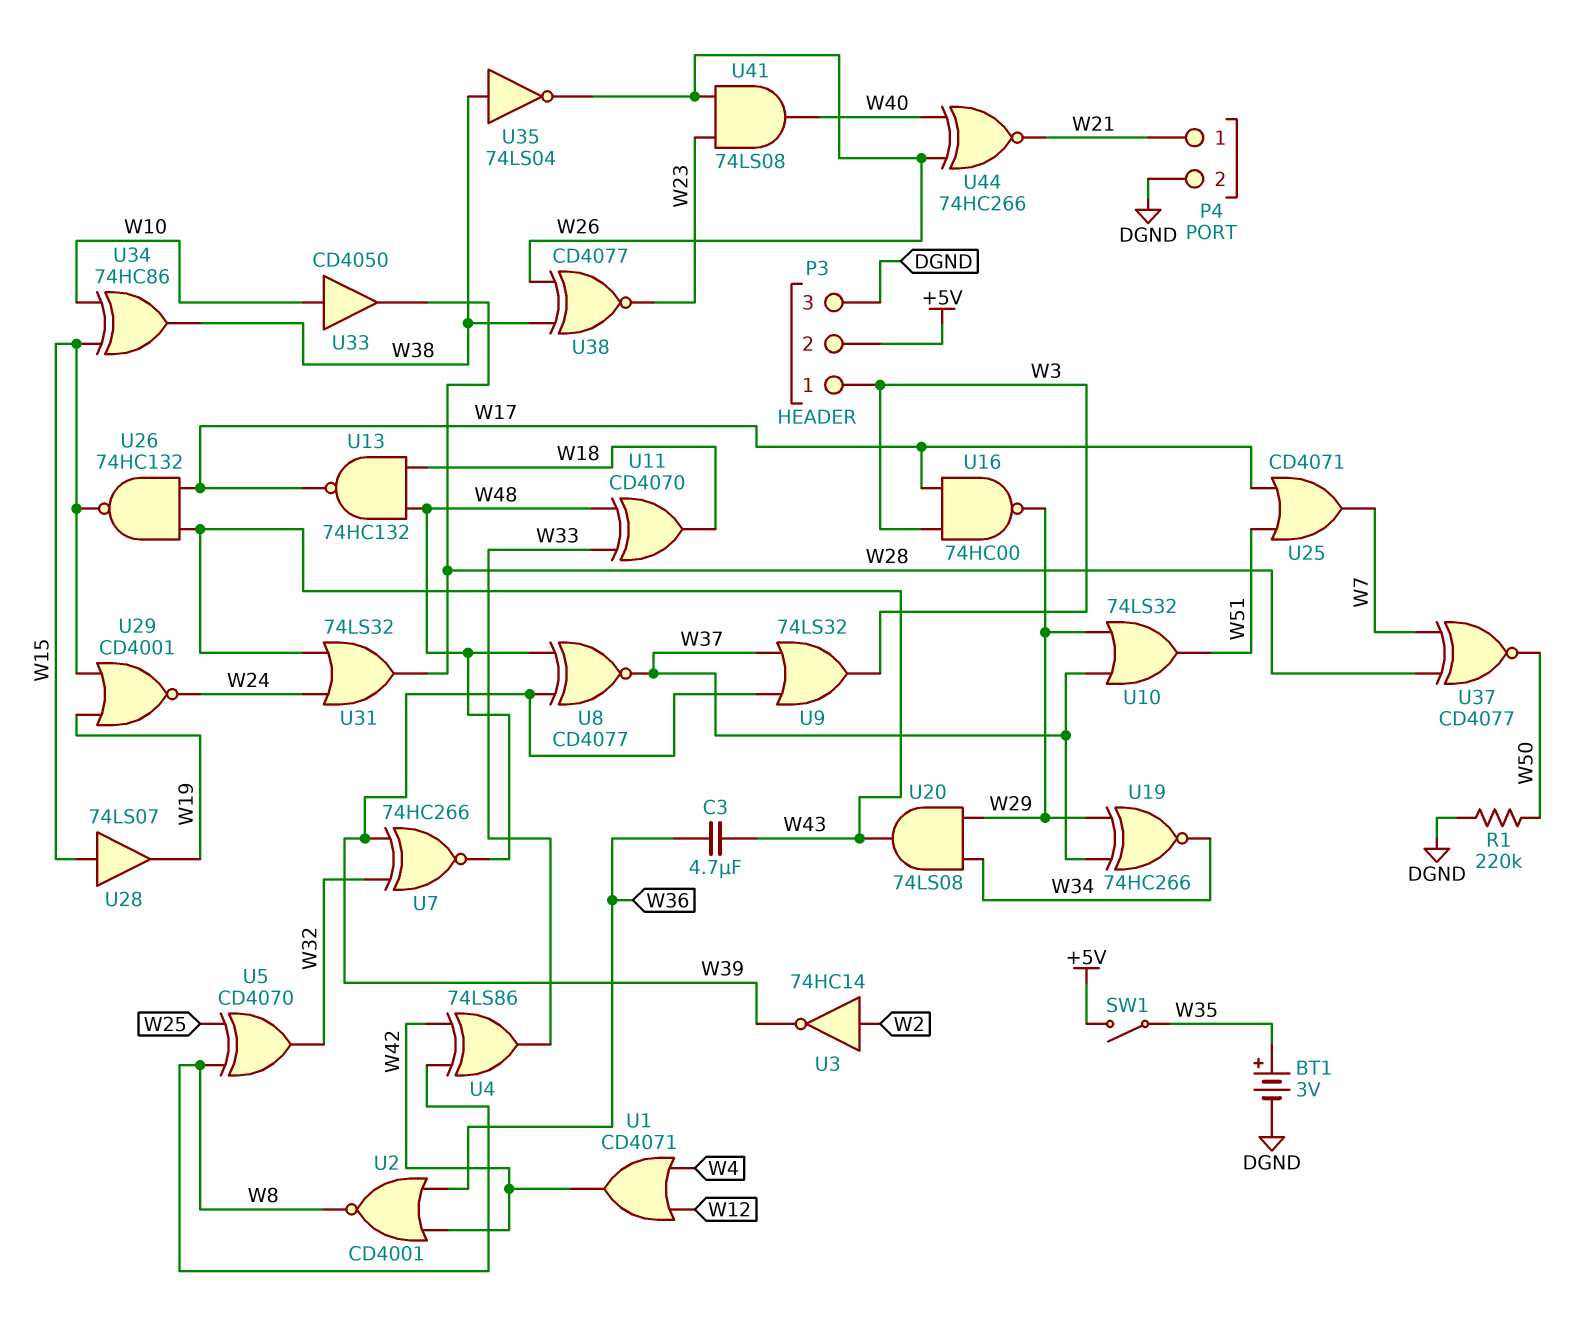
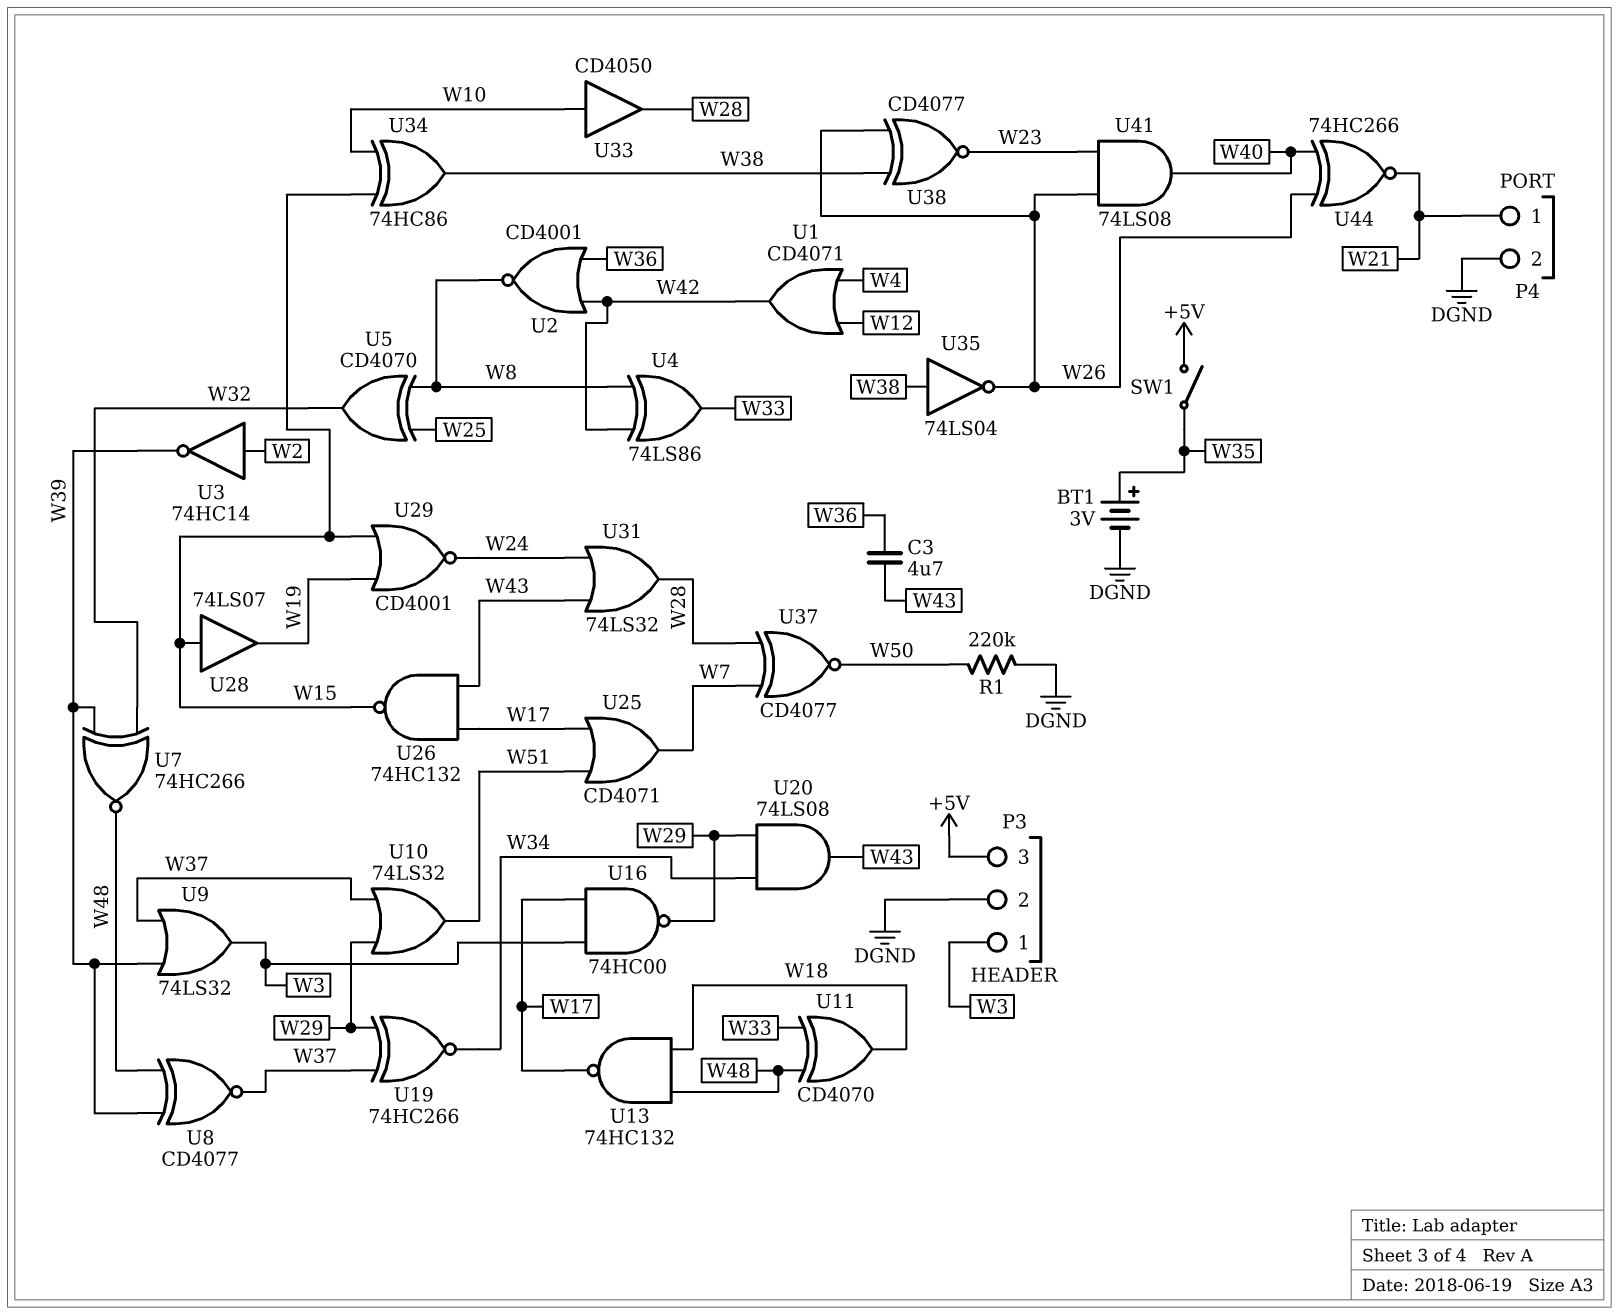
P3 pin 2: +5V -> DGND
P3 pin 3: DGND -> +5V

